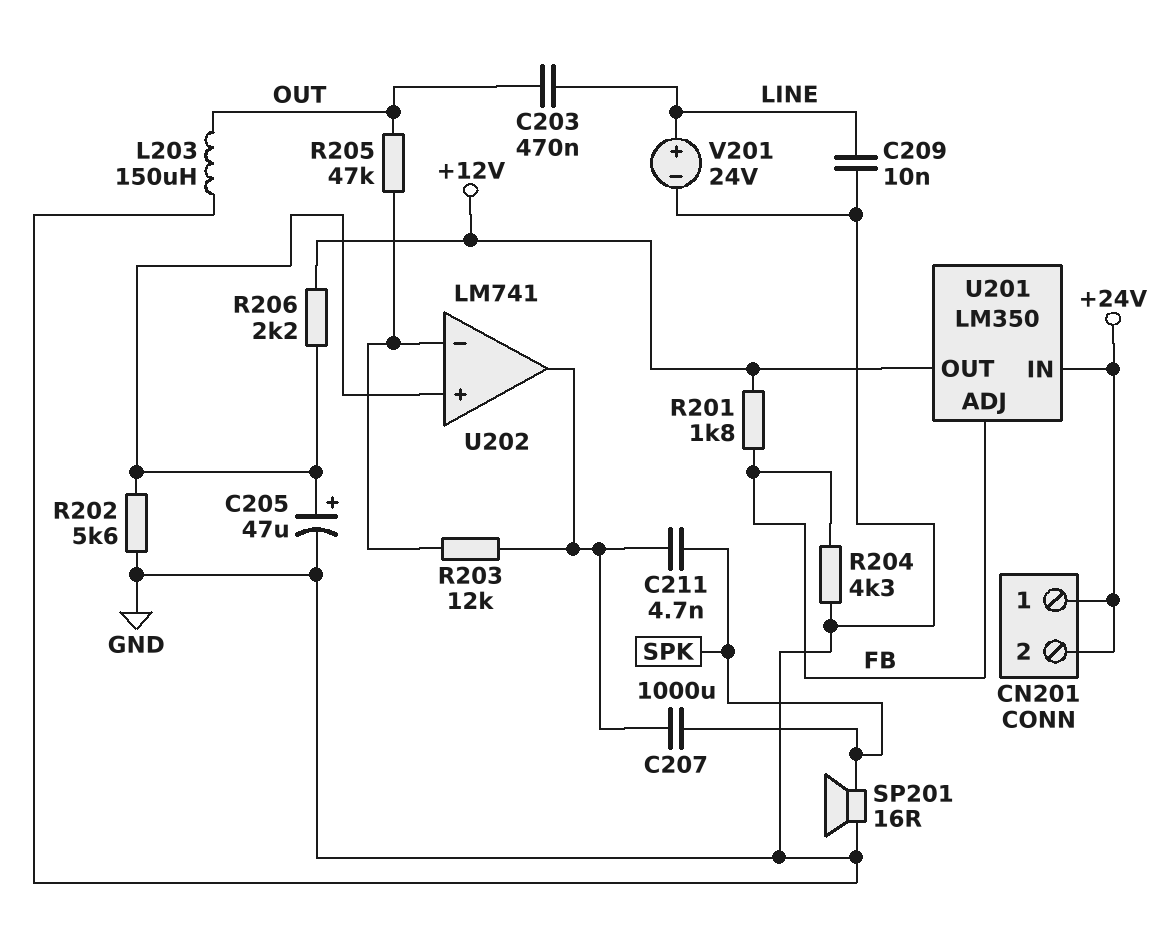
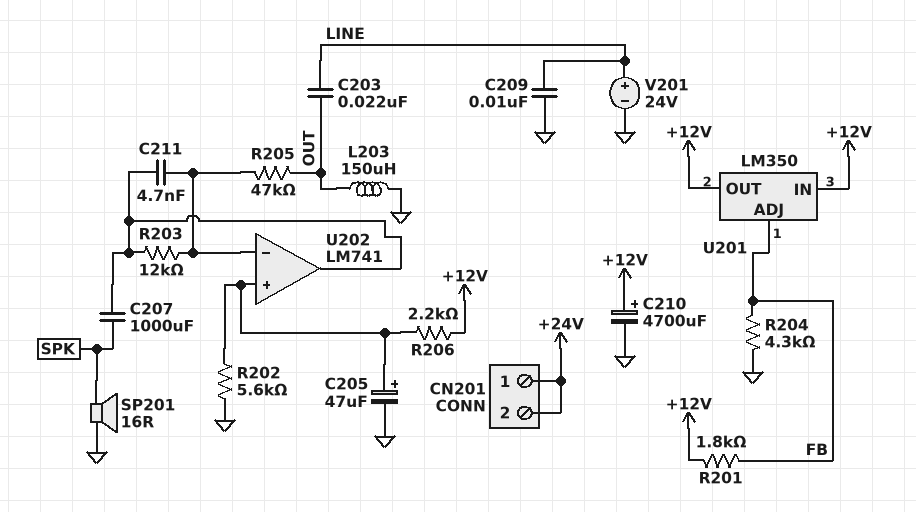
C203: 470nF (LINE, OUT) -> 22nF (LINE, OUT)
C210: none -> 4700uF (plus +12V, minus GND)
C211: 4.7nF (SPK, U202/out) -> 4.7nF (U202/in-, U202/out)
U201 pin IN: +24V -> +12V

